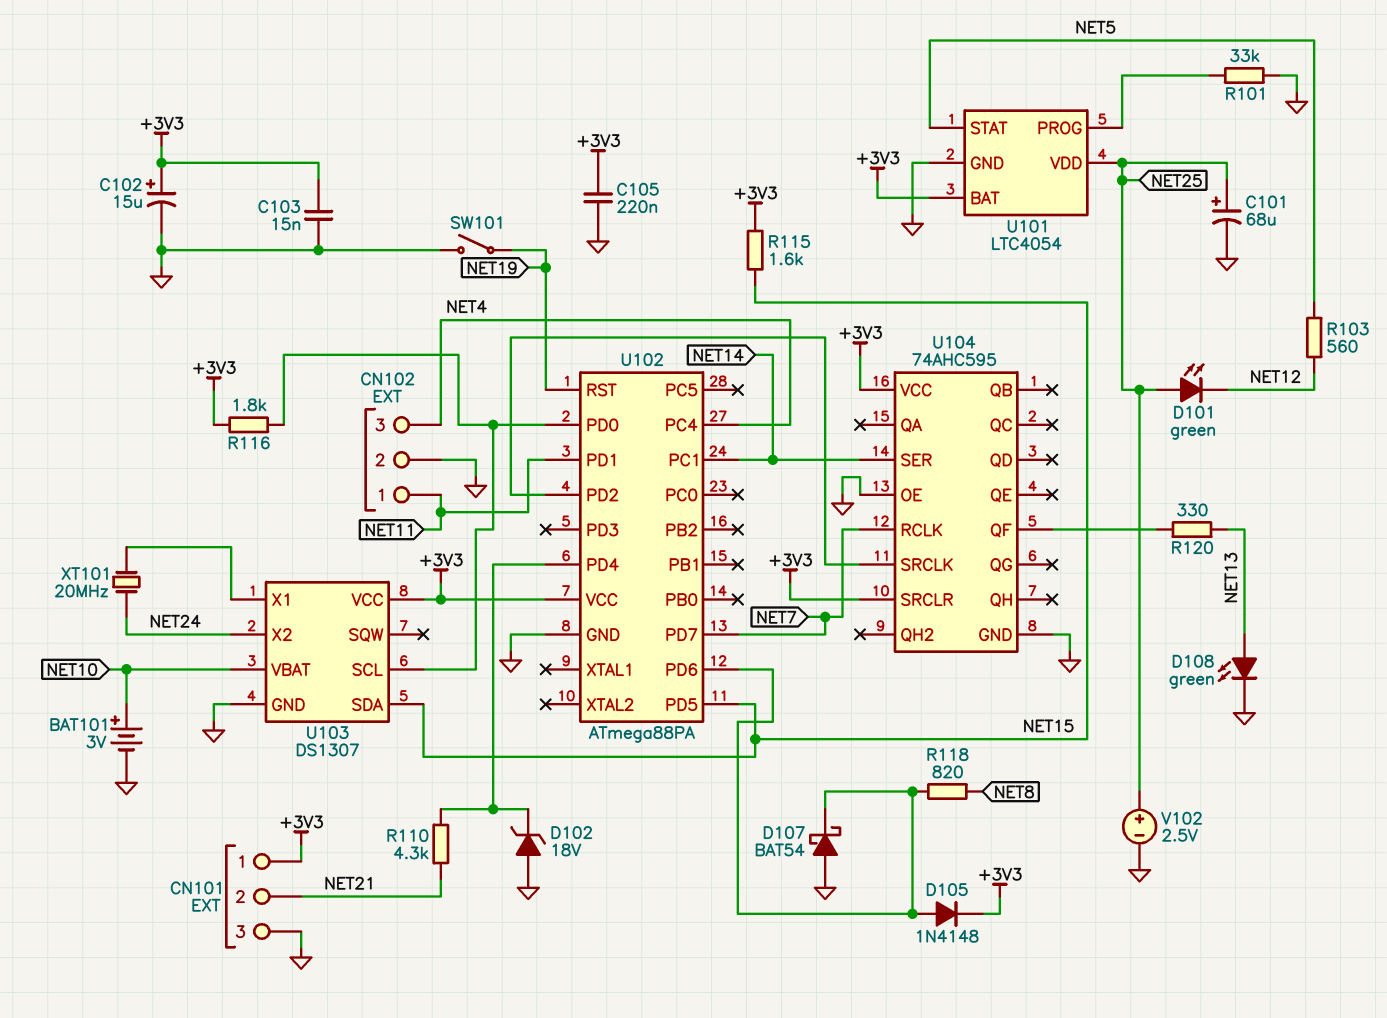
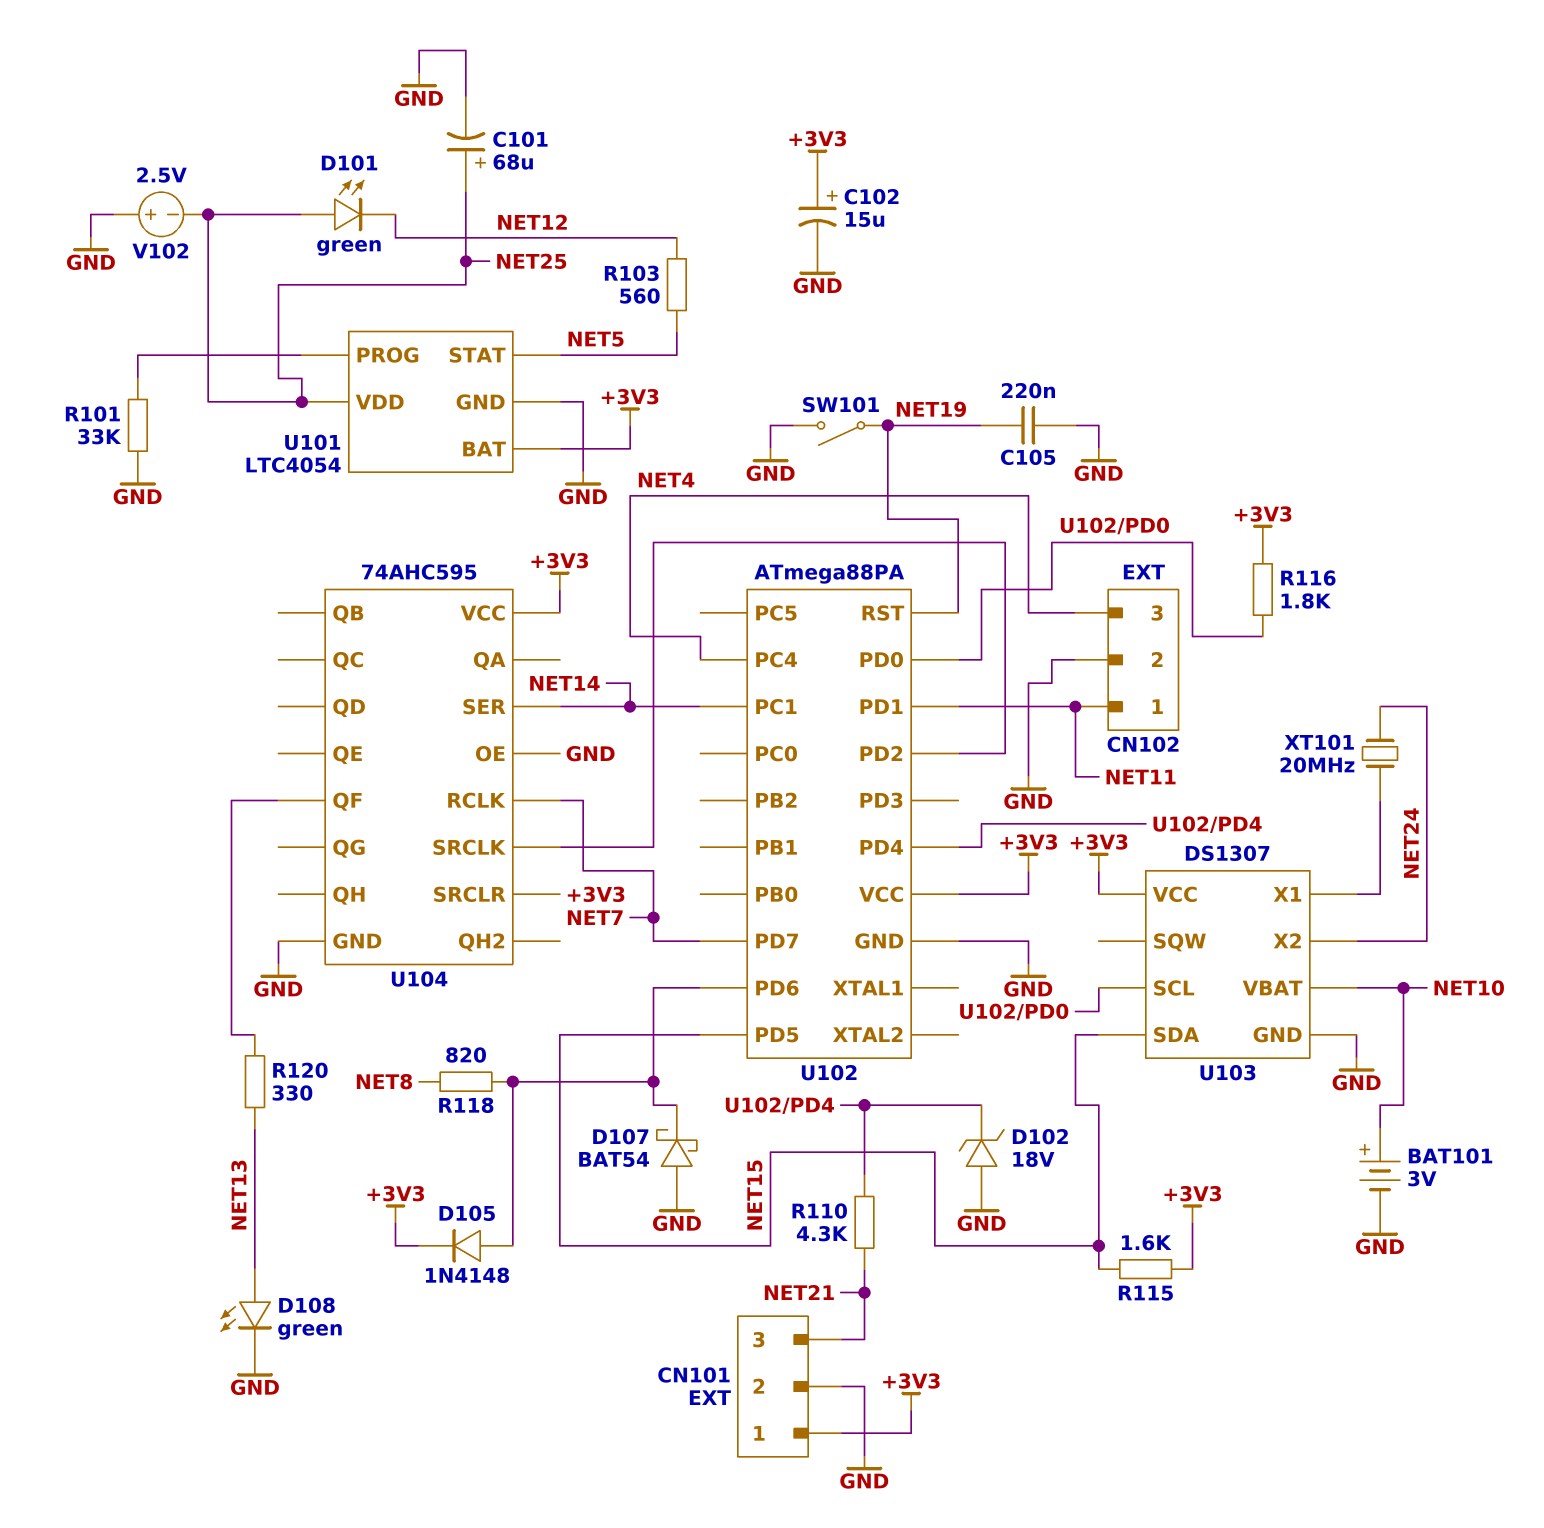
C103: 15nF (+3V3, GND) -> none
C105: 220nF (+3V3, GND) -> 220nF (GND, NET19)
CN101 pin 2: NET21 -> GND
CN101 pin 3: GND -> NET21
V102: 2.5V (plus NET25, minus GND) -> 2.5V (plus GND, minus NET25)

